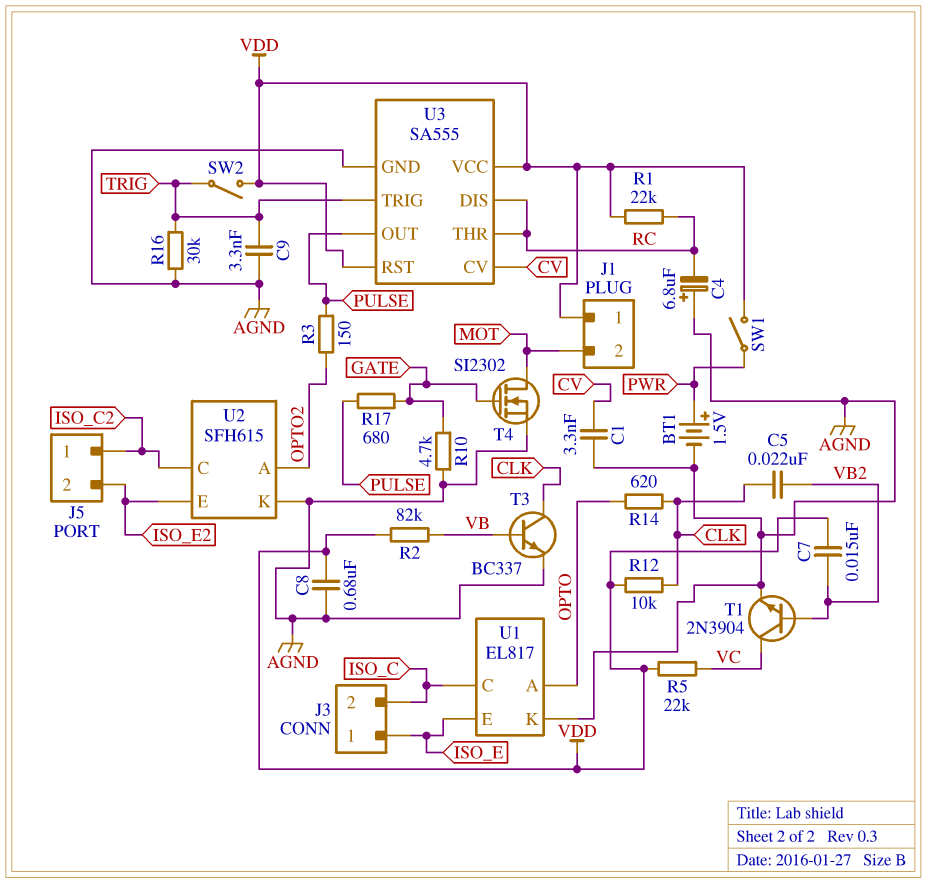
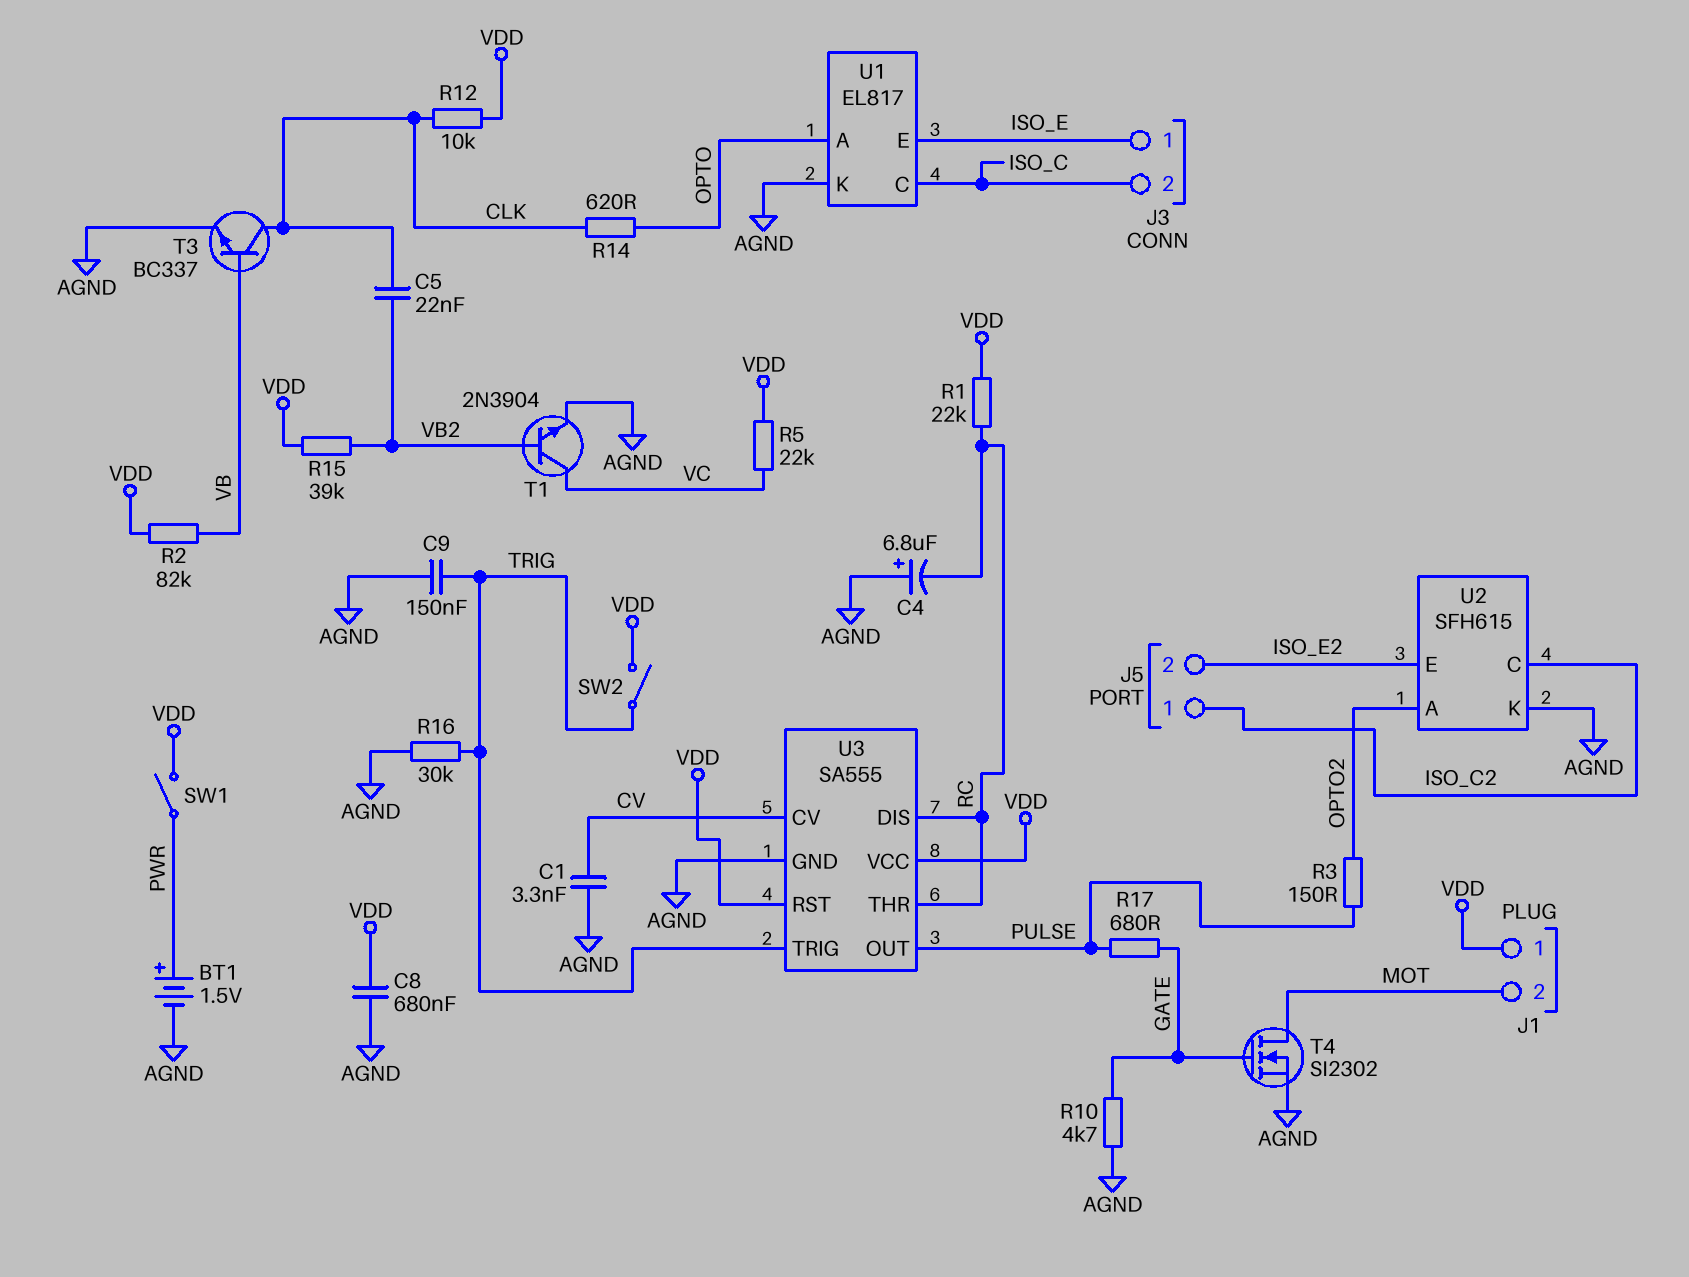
C7: 15nF (VB2, VDD) -> none
C9: 3.3nF (AGND, TRIG) -> 150nF (AGND, TRIG)
R15: none -> 39k (VB2, VDD)

